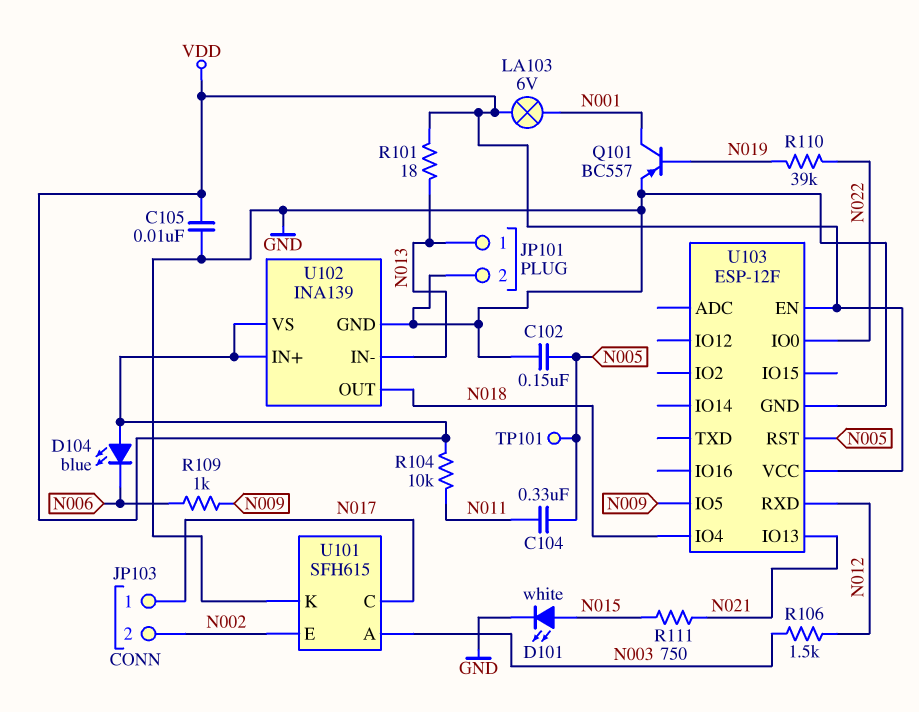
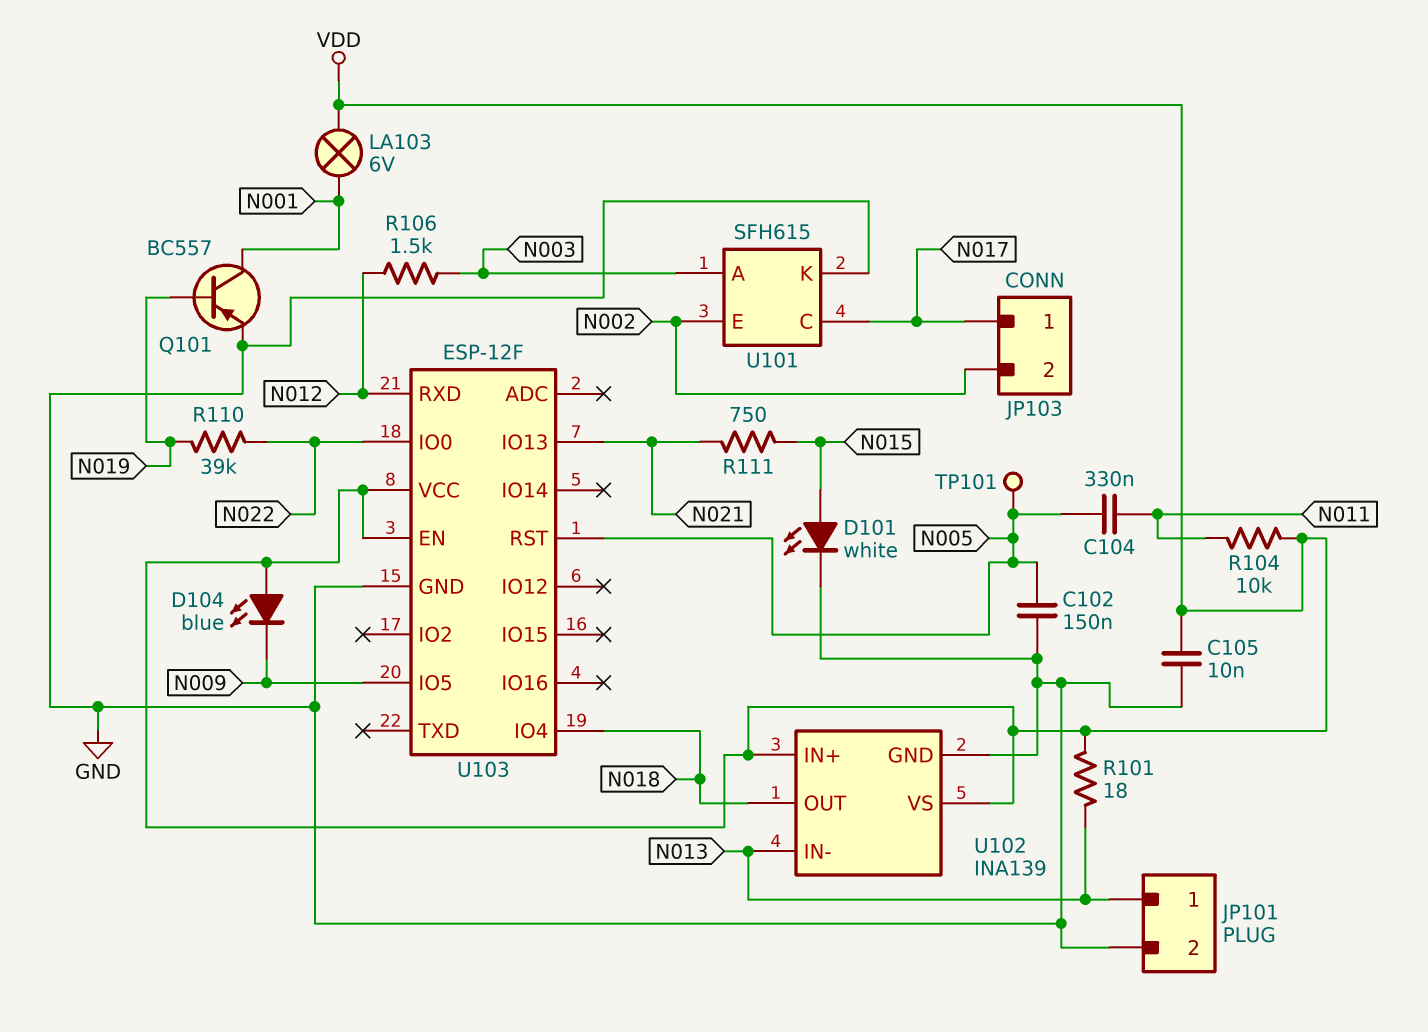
D104: LED blue (A VDD, K N006) -> LED blue (A VDD, K N009)
R109: 1k (N006, N009) -> none

